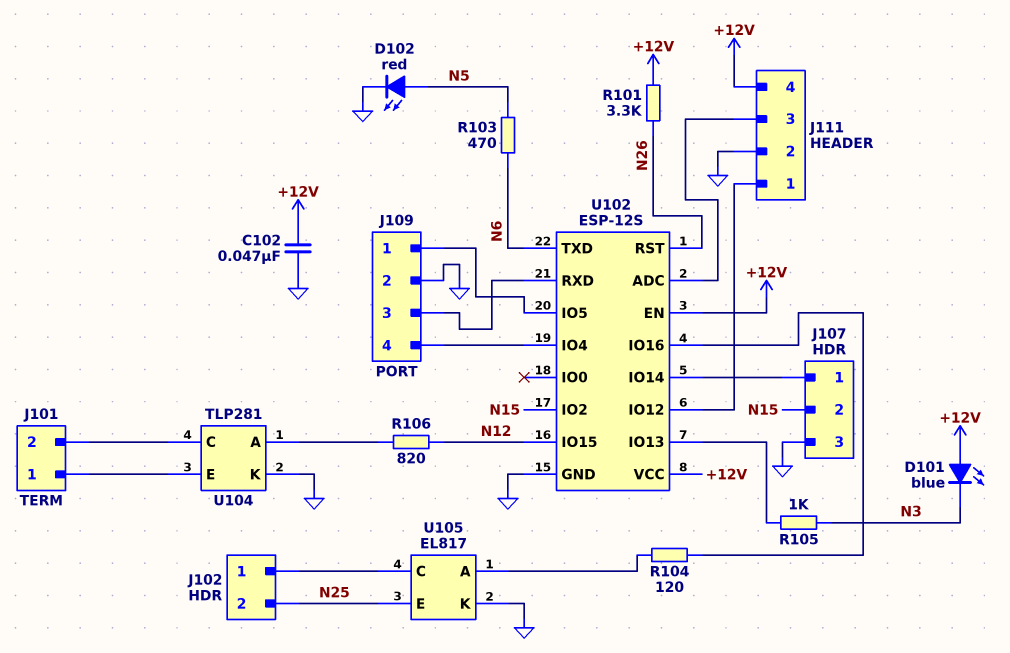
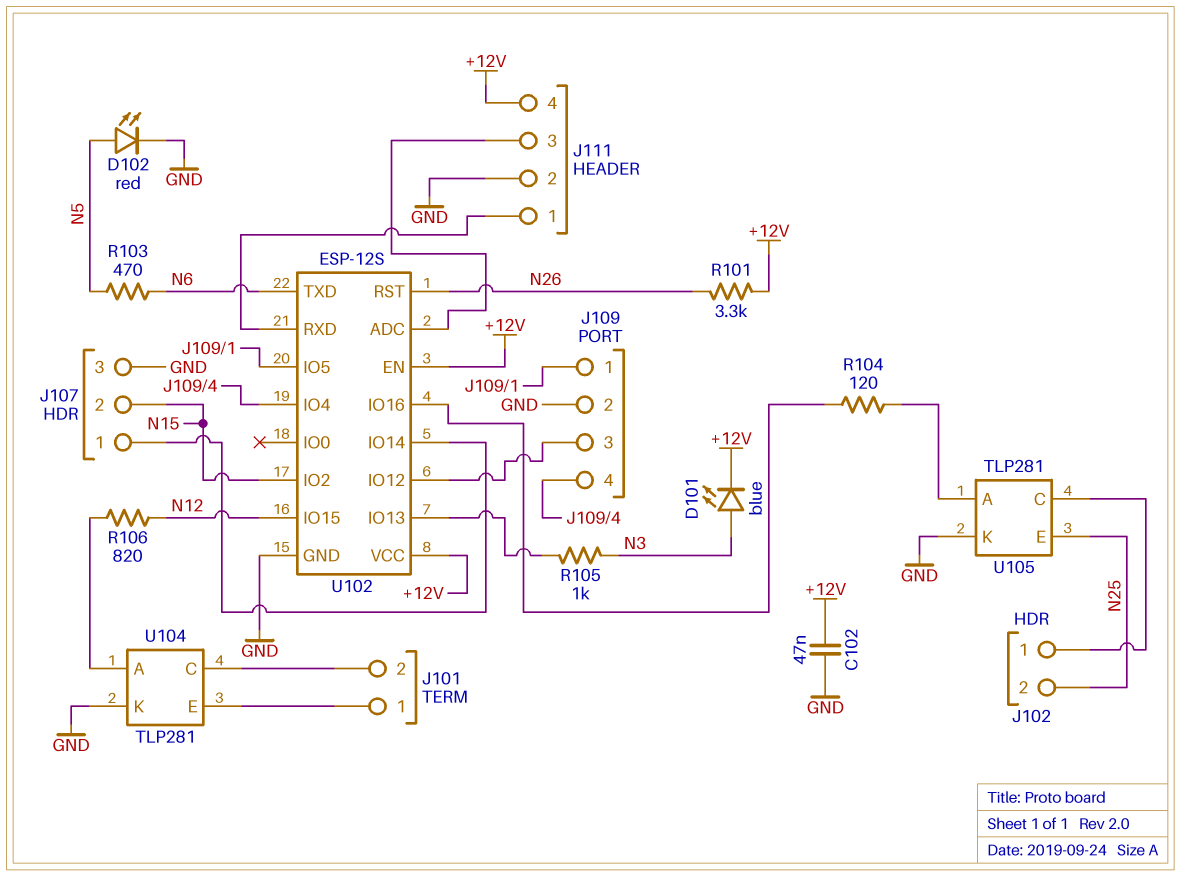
D101: LED blue (A +12V, K N3) -> LED blue (A N3, K +12V)
U102 pin IO12: J111/1 -> J109/3
U102 pin RXD: J109/3 -> J111/1
U105: EL817 -> TLP281

